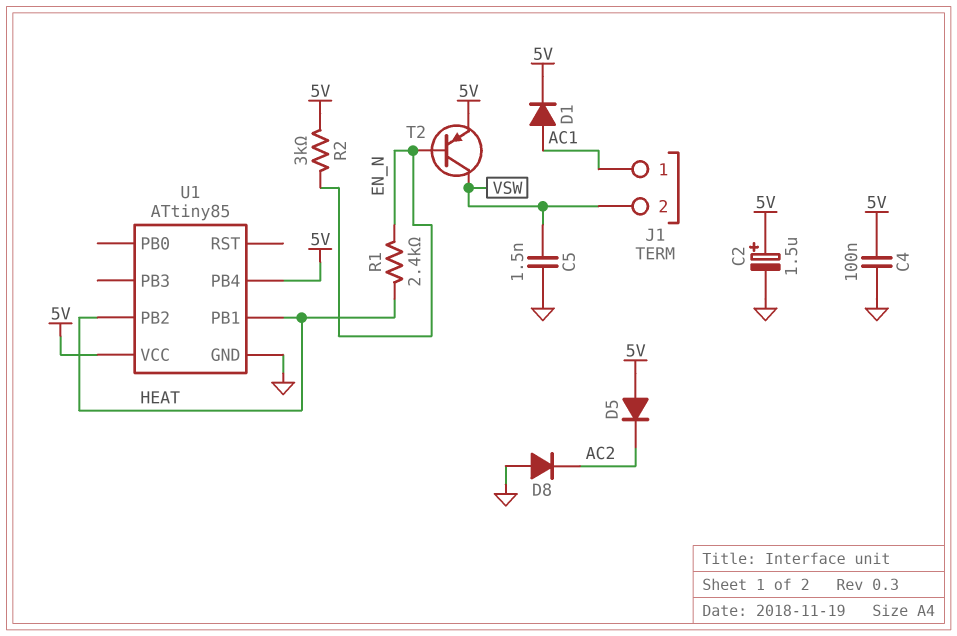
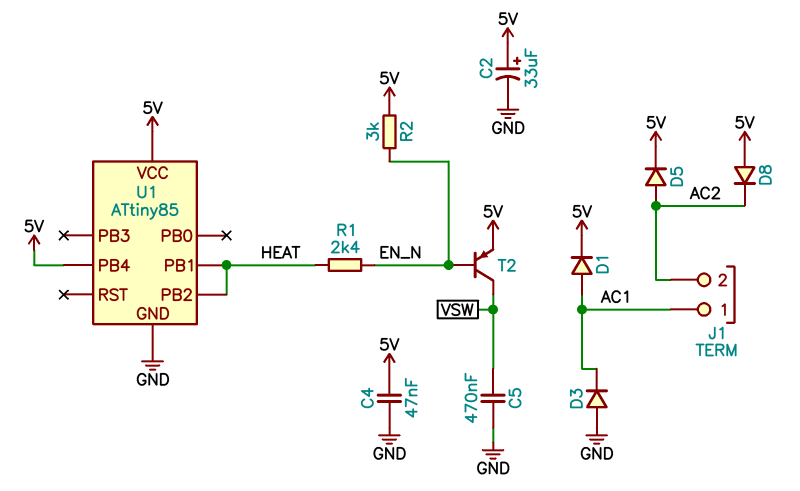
C2: 1.5uF (plus 5V, minus GND) -> 33uF (plus 5V, minus GND)
C4: 100nF (5V, GND) -> 47nF (5V, GND)
C5: 1.5nF (GND, VSW) -> 470nF (GND, VSW)
D3: none -> diode (A GND, K AC1)
D5: diode (A 5V, K AC2) -> diode (A AC2, K 5V)
D8: diode (A GND, K AC2) -> diode (A 5V, K AC2)
J1 pin 2: VSW -> AC2

